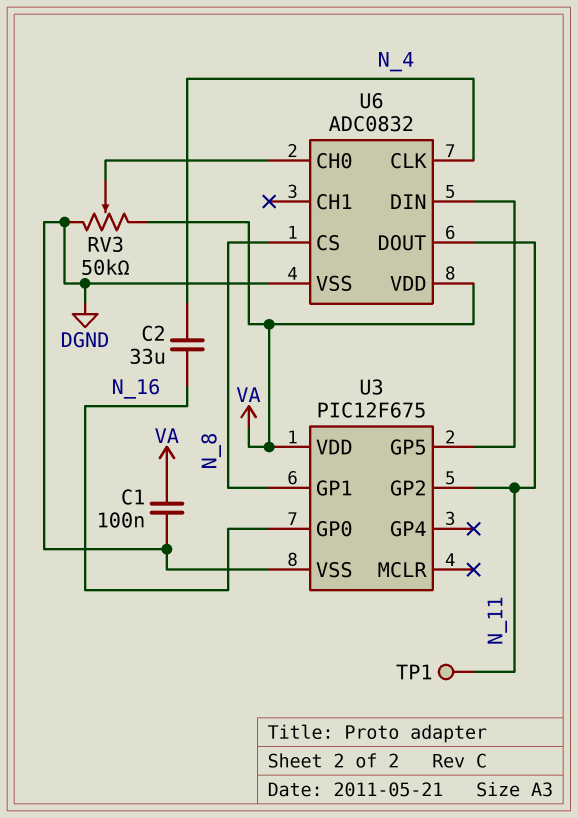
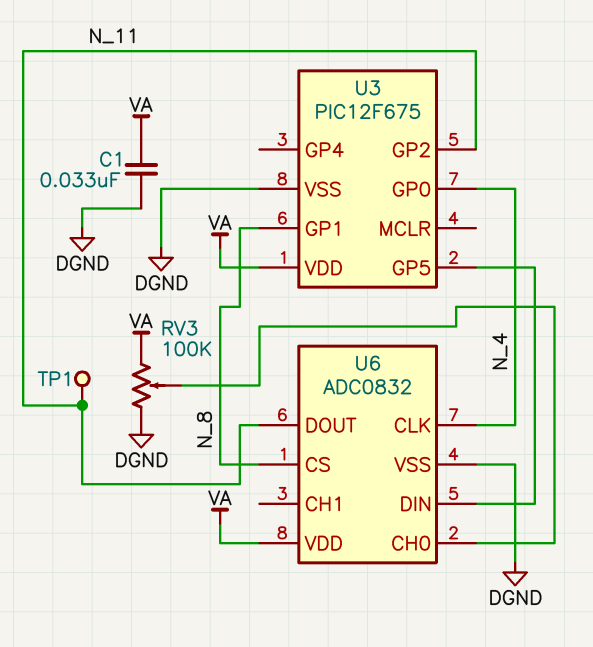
C1: 100nF (DGND, VA) -> 33nF (DGND, VA)
C2: 33uF (N_4, N_16) -> none
RV3: 50k (DGND, VA, wiper U6/CH0) -> 100k (DGND, VA, wiper U6/CH0)
U3 pin GP0: N_16 -> N_4

